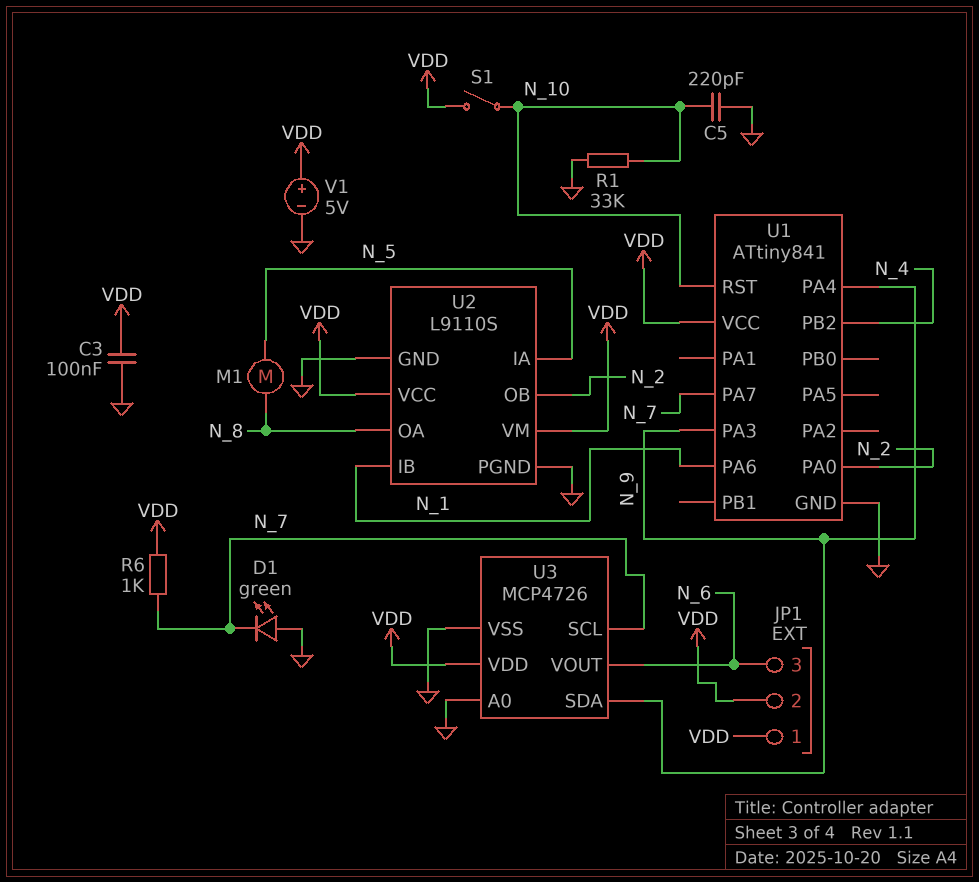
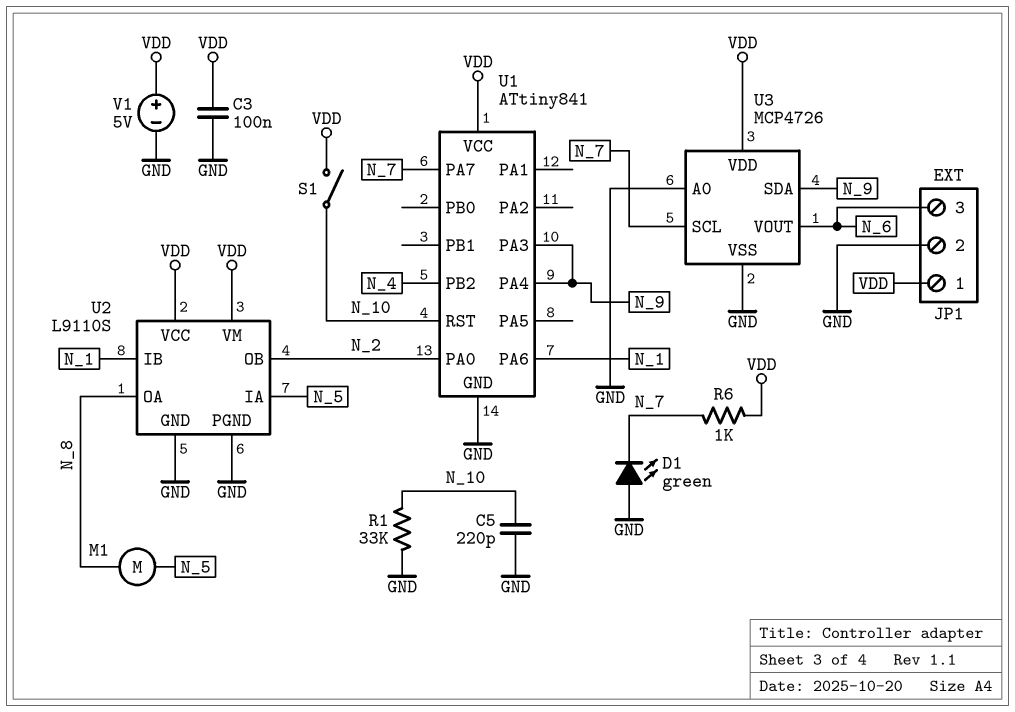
JP1 pin 2: VDD -> GND

